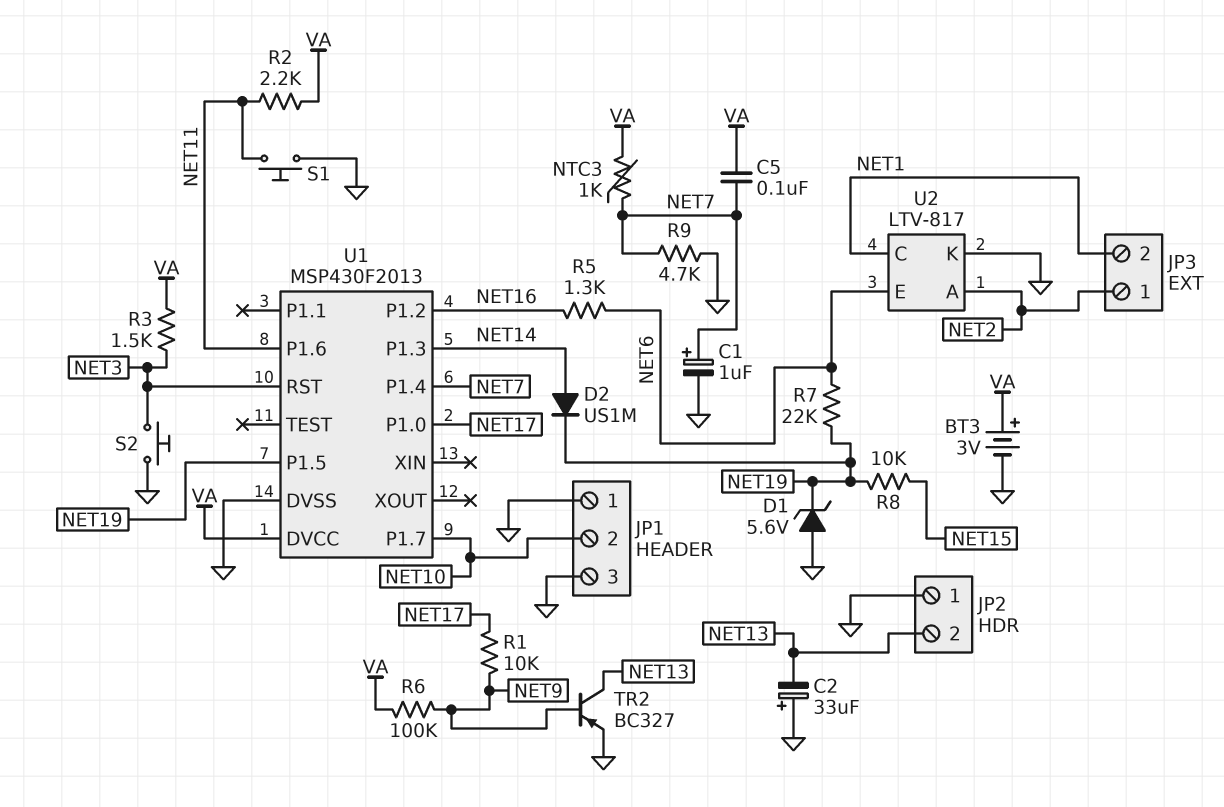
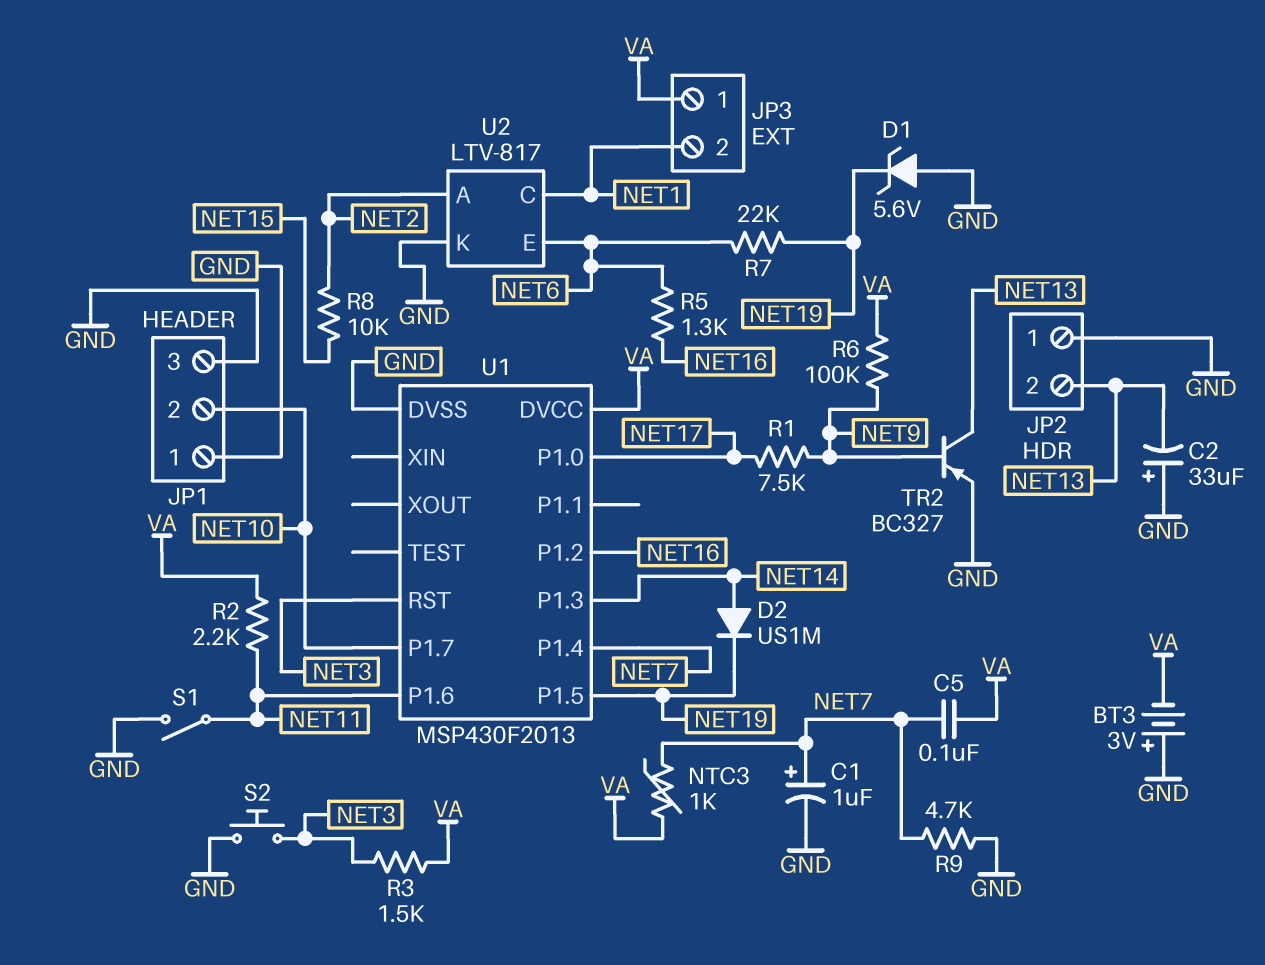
BT3: 3V (plus VA, minus GND) -> 3V (plus GND, minus VA)
JP3 pin 1: NET2 -> VA
R1: 10k (NET9, NET17) -> 7.5k (NET9, NET17)
R8: 10k (NET15, NET19) -> 10k (NET2, NET15)
S1: button (GND, NET11) -> switch (GND, NET11)

